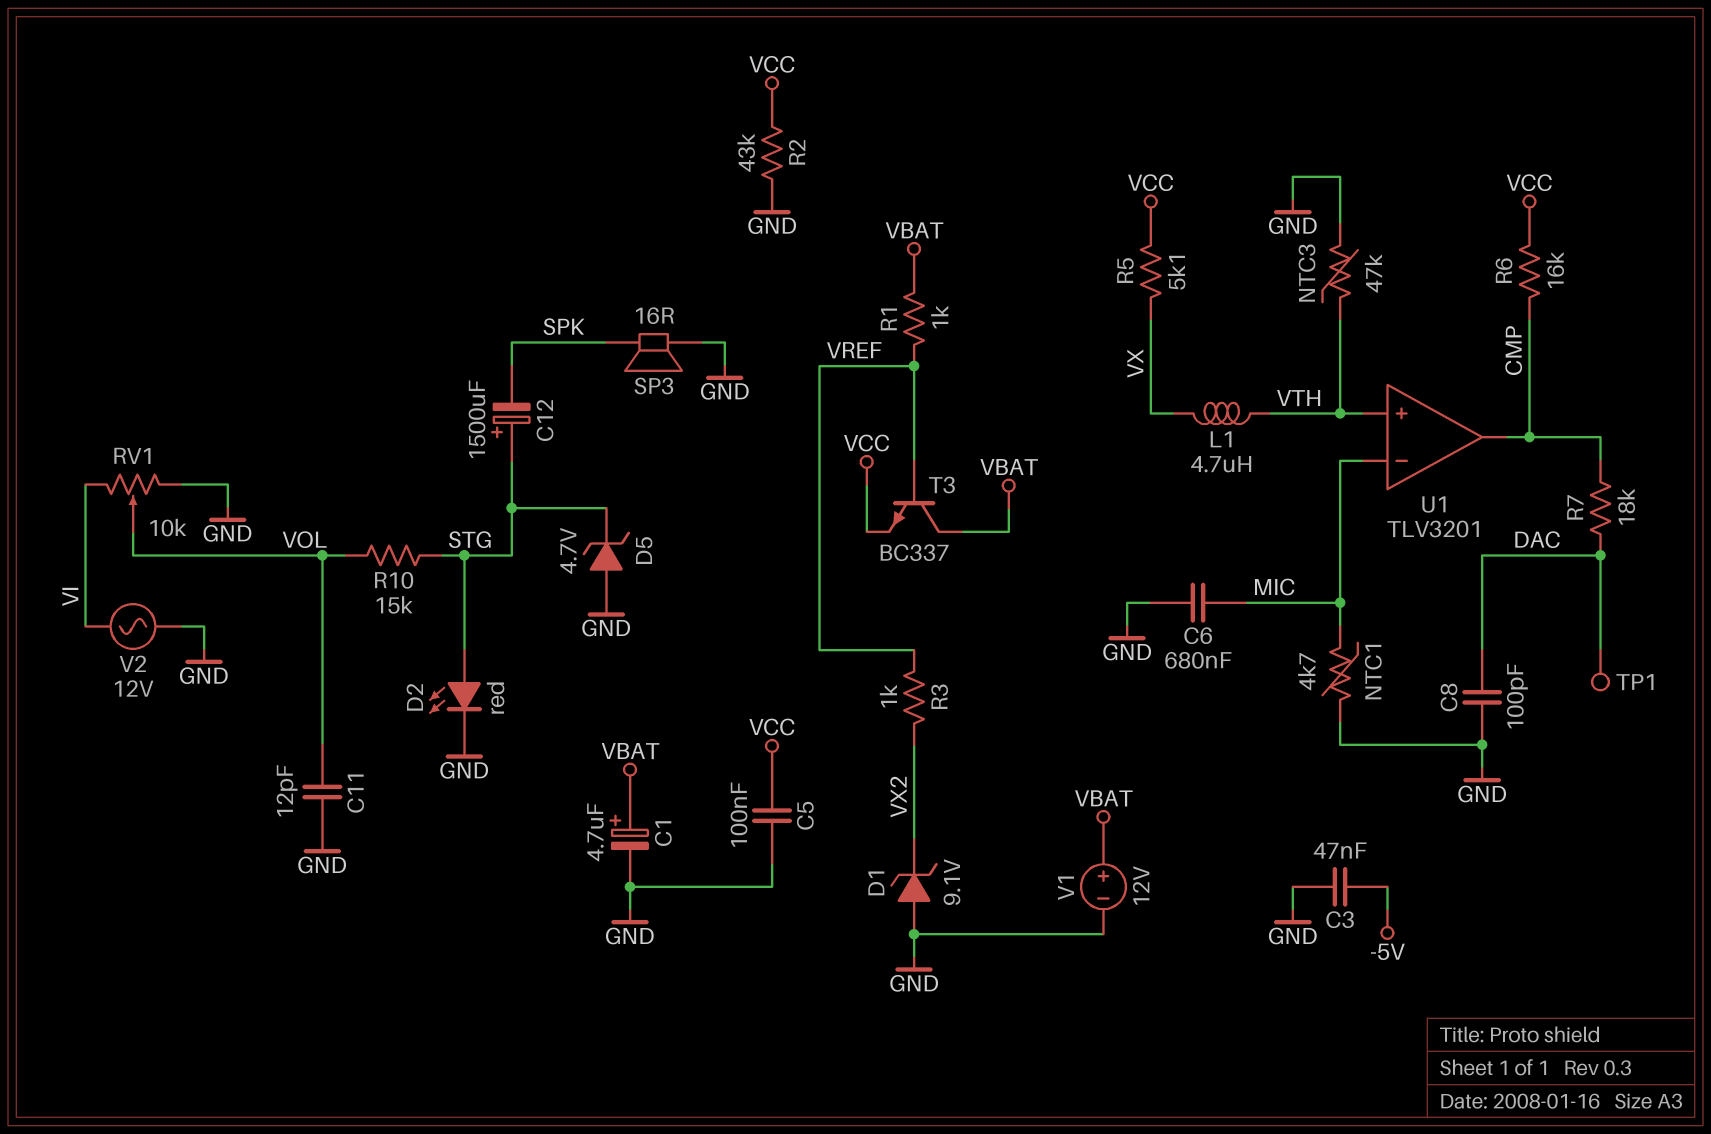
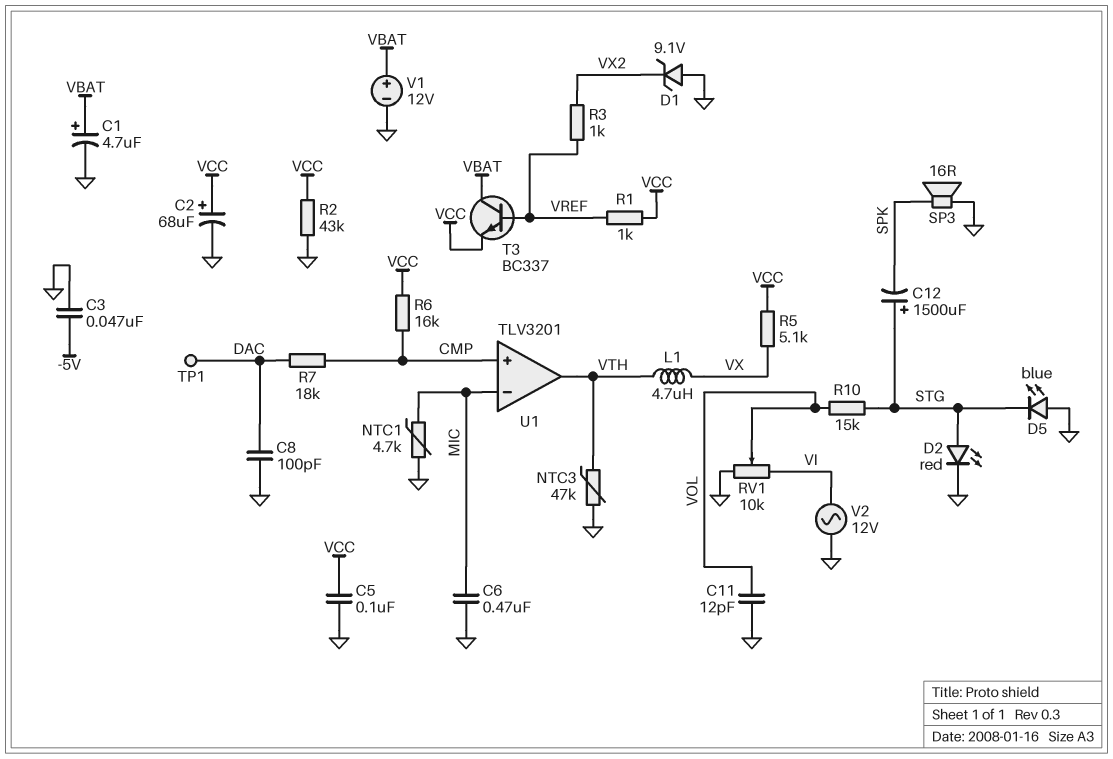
C2: none -> 68uF (plus VCC, minus GND)
C6: 680nF (GND, MIC) -> 470nF (GND, MIC)
D5: zener 4.7V (A GND, K STG) -> LED blue (A GND, K STG)
R1: 1k (VBAT, VREF) -> 1k (VCC, VREF)
U1 pin in+: VTH -> CMP
U1 pin out: CMP -> VTH

